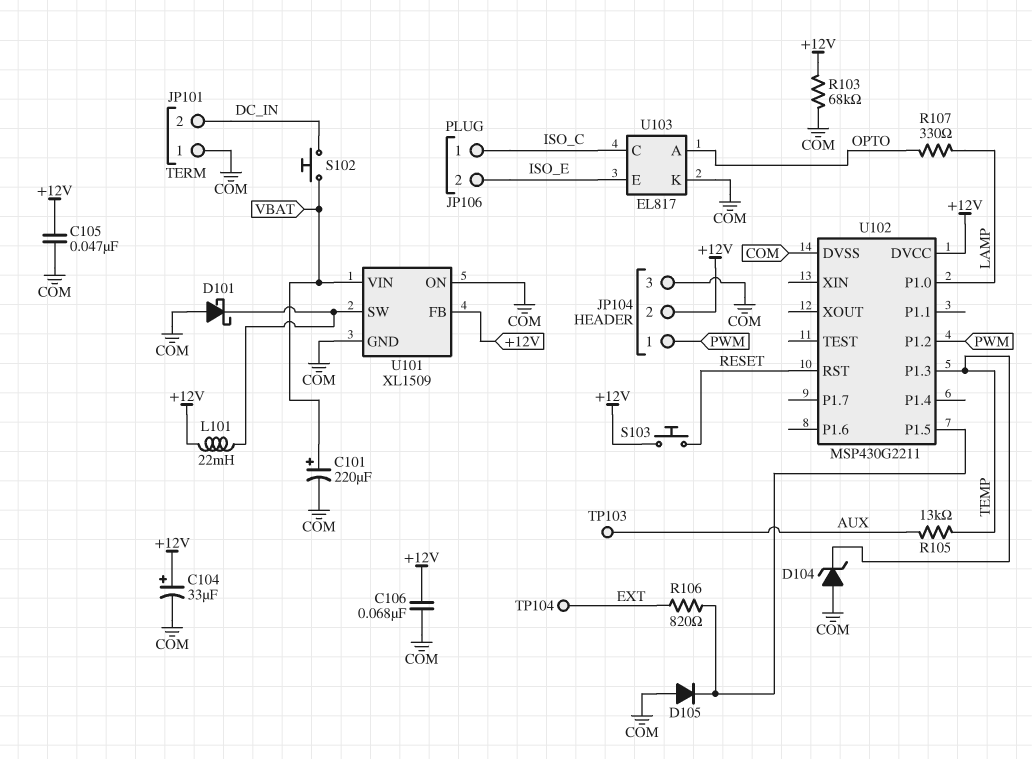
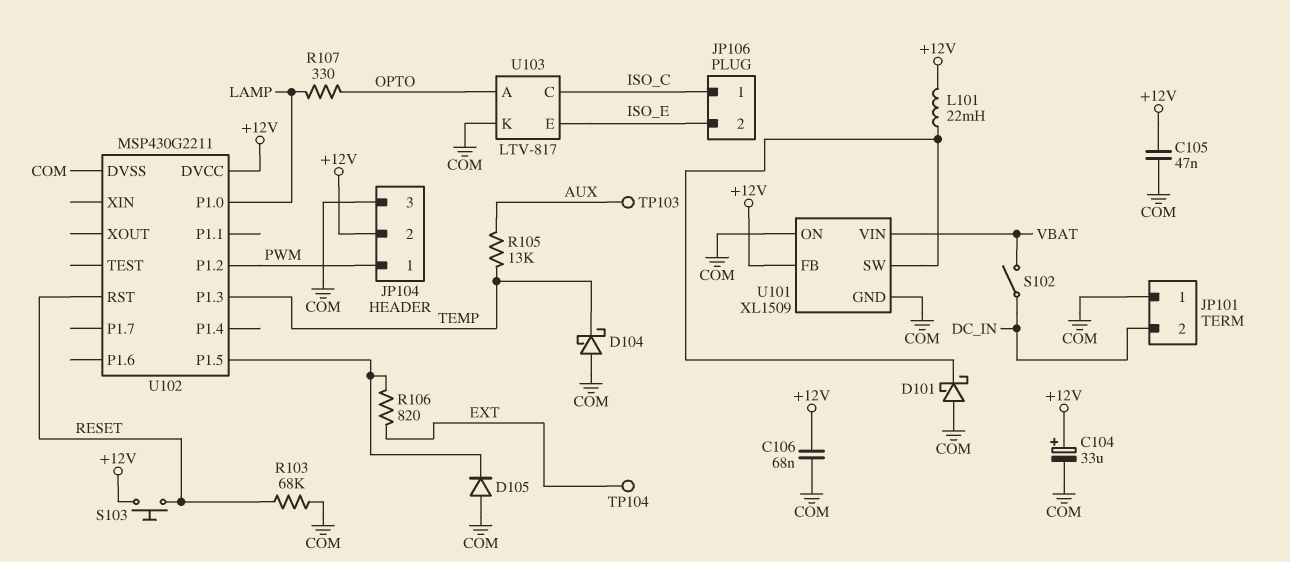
C101: 220uF (plus VBAT, minus COM) -> none
D104: zener (A COM, K TEMP) -> schottky (A COM, K TEMP)
R103: 68k (+12V, COM) -> 68k (COM, RESET)
S102: button (DC_IN, VBAT) -> switch (DC_IN, VBAT)
U103: EL817 -> LTV-817

